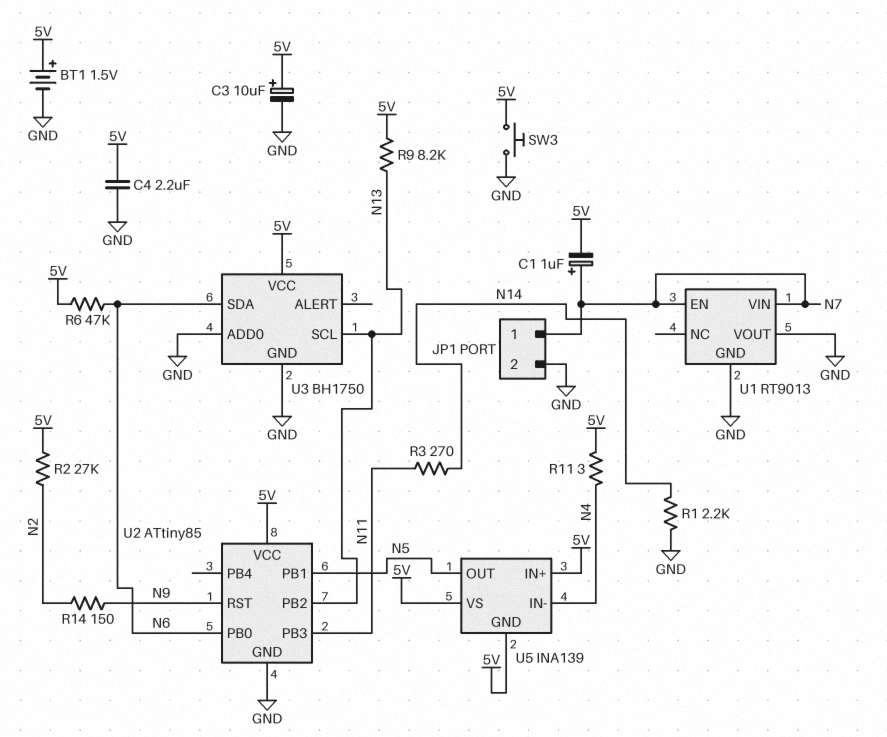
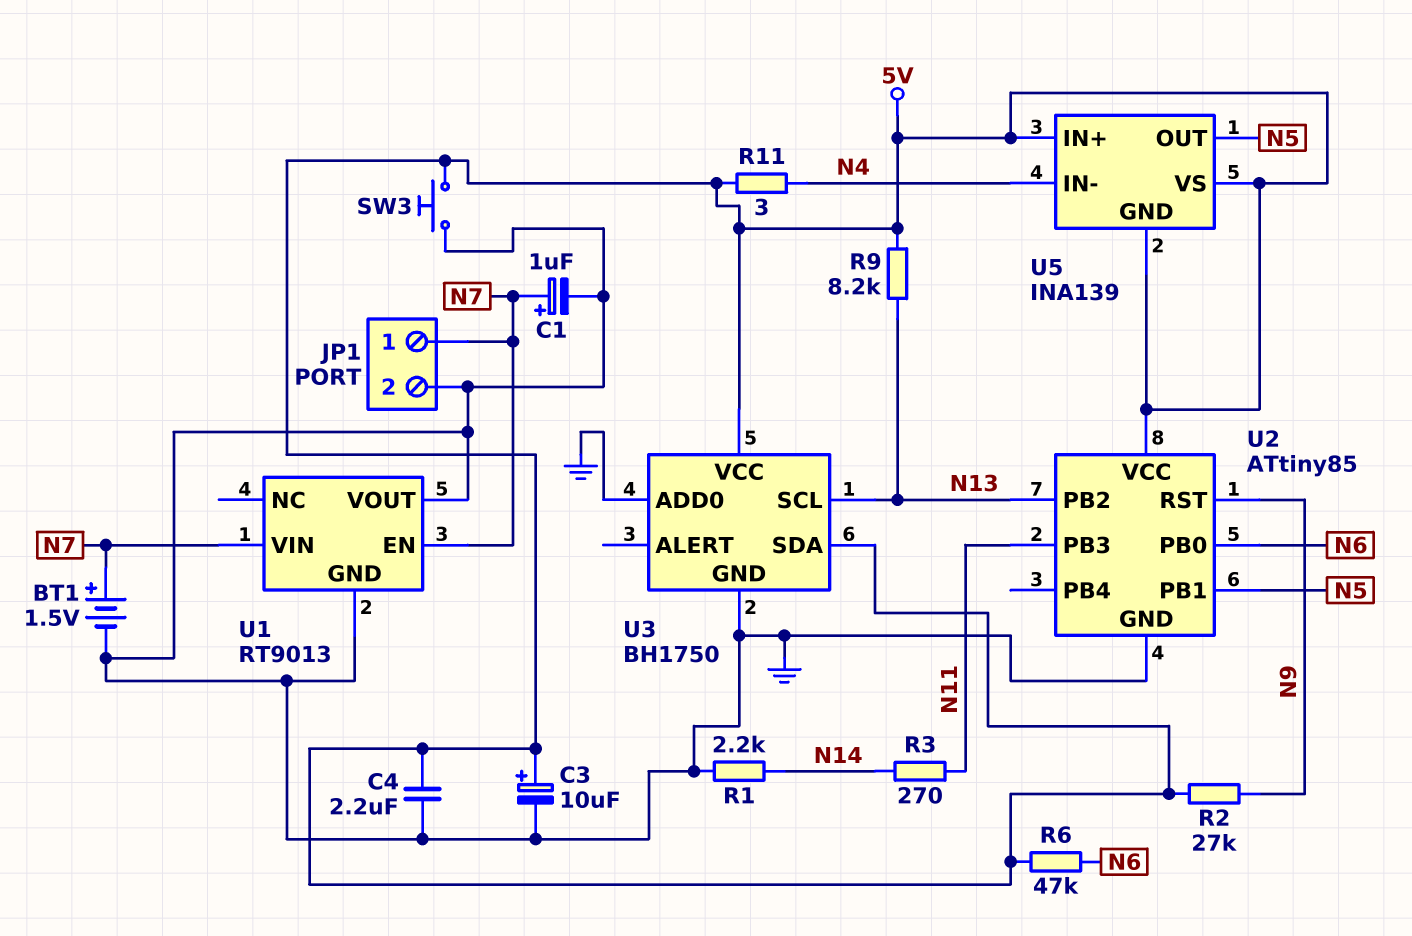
BT1: 1.5V (plus 5V, minus GND) -> 1.5V (plus N7, minus GND)
C1: 1uF (plus N7, minus 5V) -> 1uF (plus N7, minus GND)
R2: 27k (5V, N2) -> 27k (5V, N9)
R14: 150 (N2, N9) -> none
U3 pin SDA: N6 -> 5V

